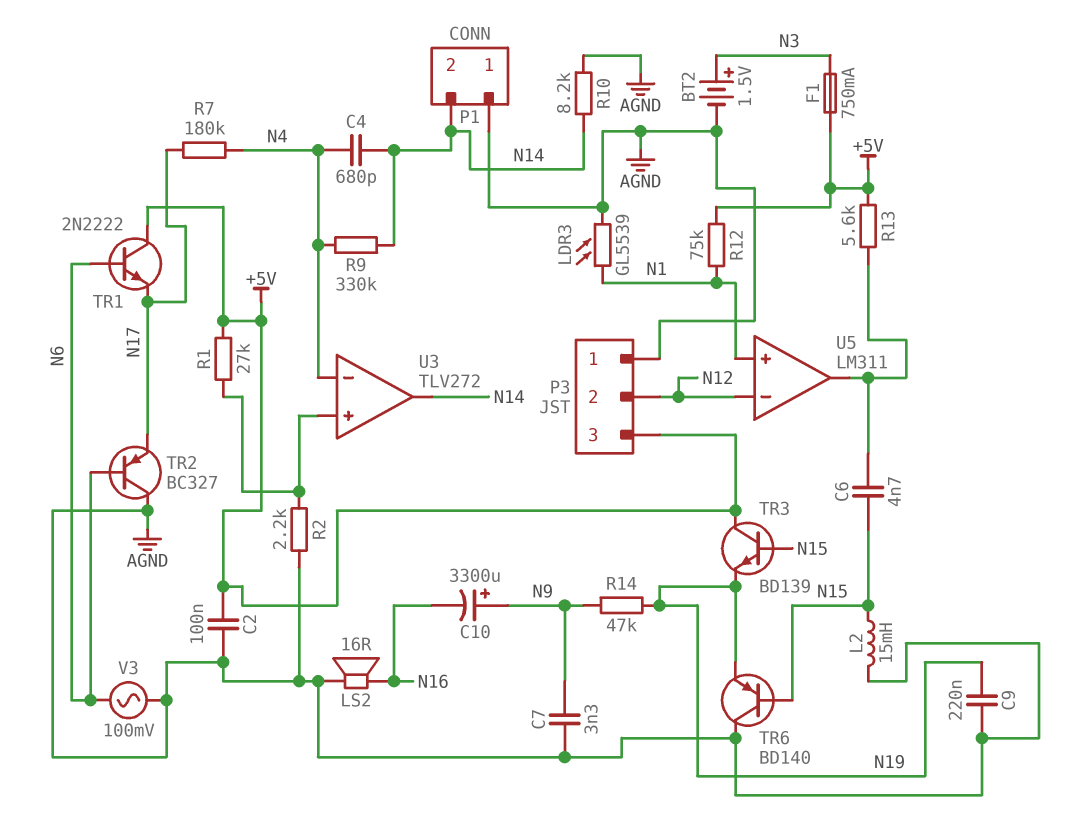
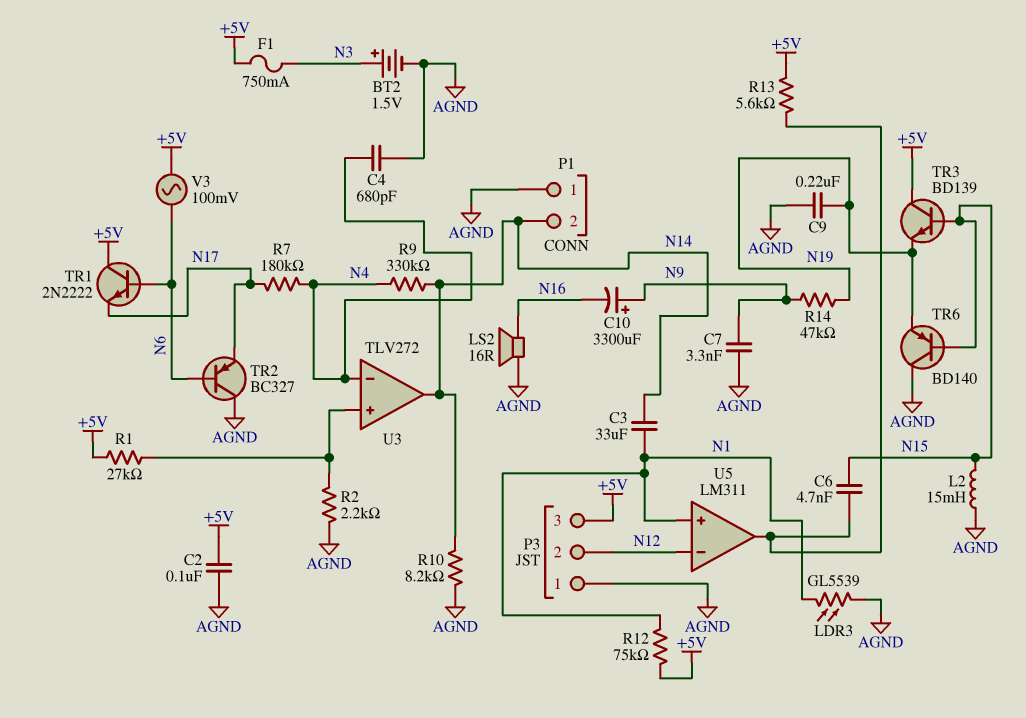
C3: none -> 33uF (N1, N14)
C4: 680pF (N4, N14) -> 680pF (AGND, N4)
V3: AC 100mV (AGND, N6) -> AC 100mV (+5V, N6)

